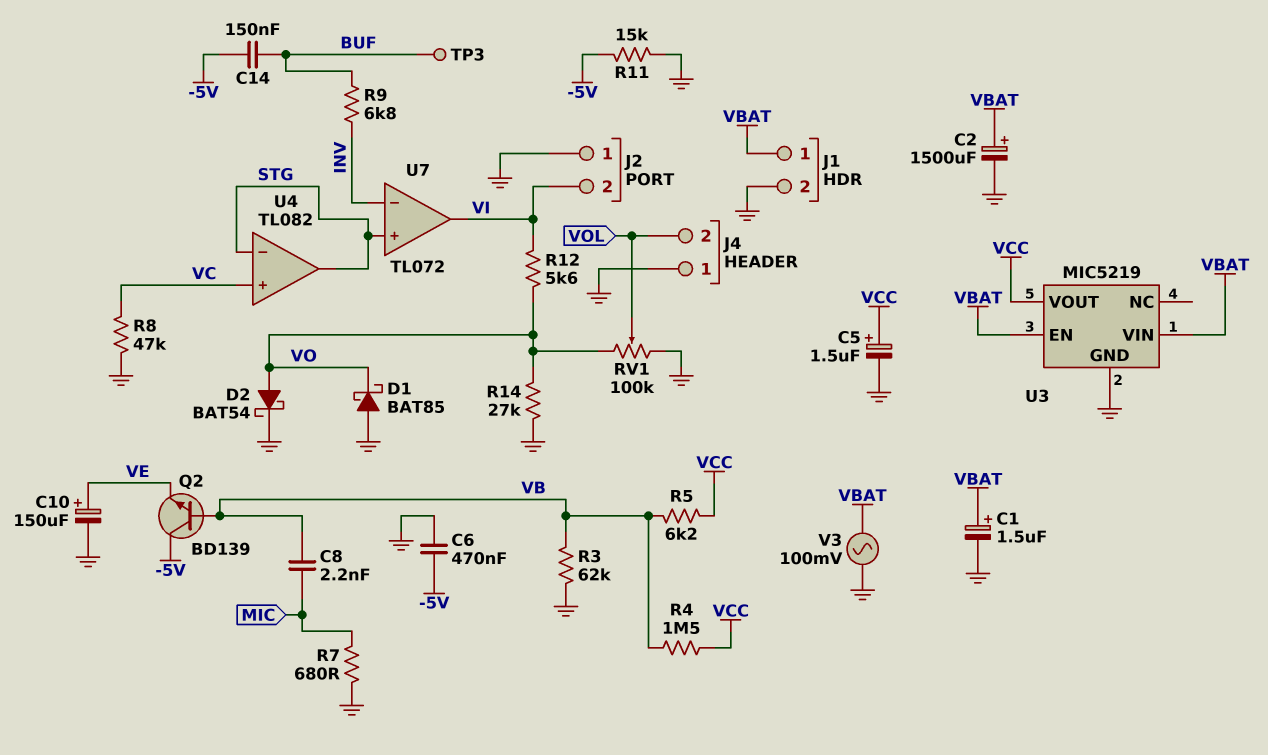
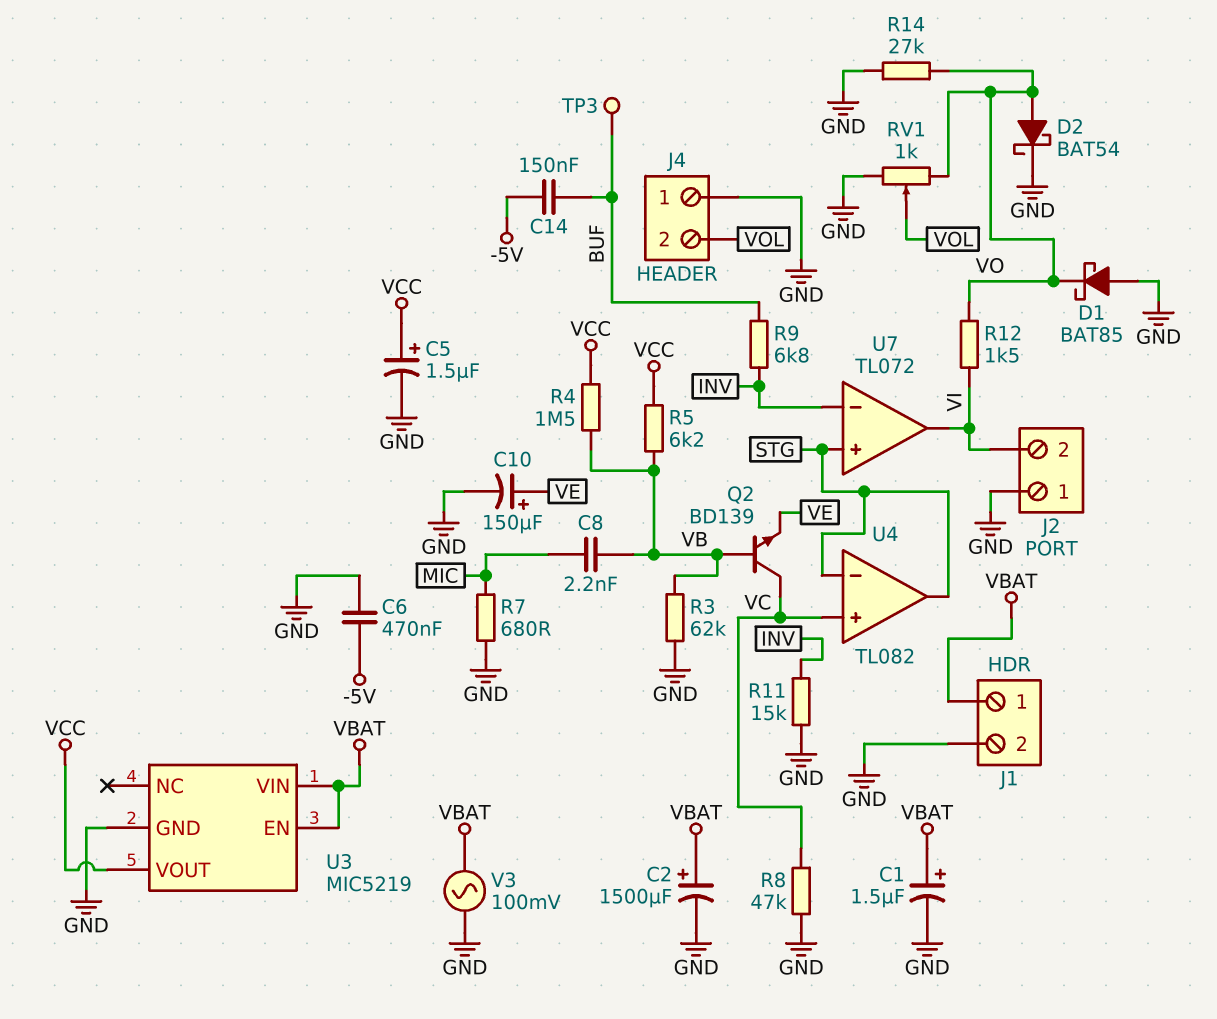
Q2: NPN BD139 (B VB, C -5V, E VE) -> NPN BD139 (B VB, C VC, E VE)
R11: 15k (-5V, GND) -> 15k (GND, INV)
R12: 5.6k (VI, VO) -> 1.5k (VI, VO)
RV1: 100k (GND, VO, wiper VOL) -> 1k (GND, VO, wiper VOL)

